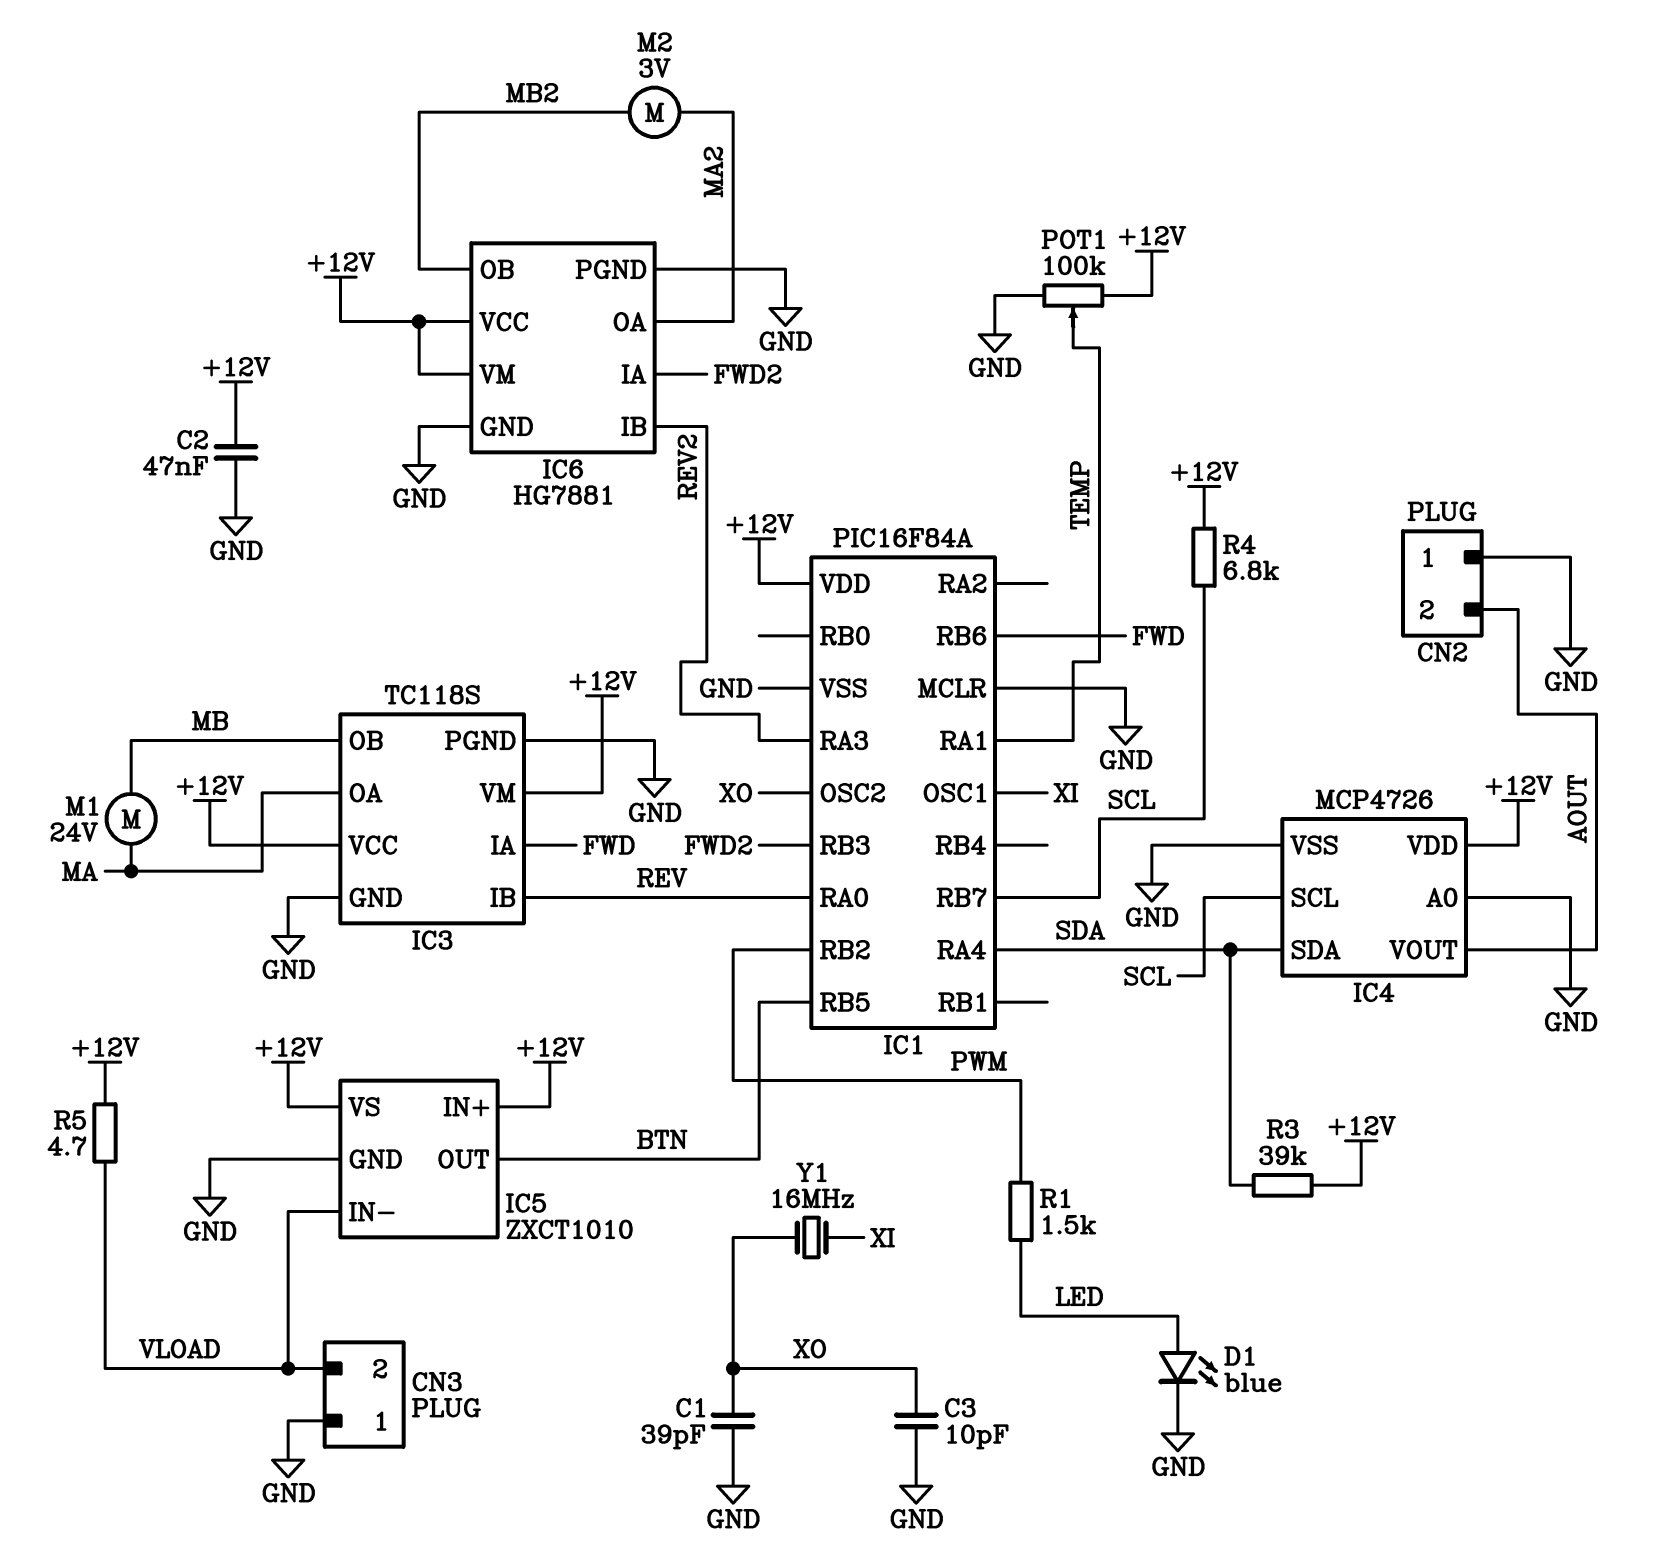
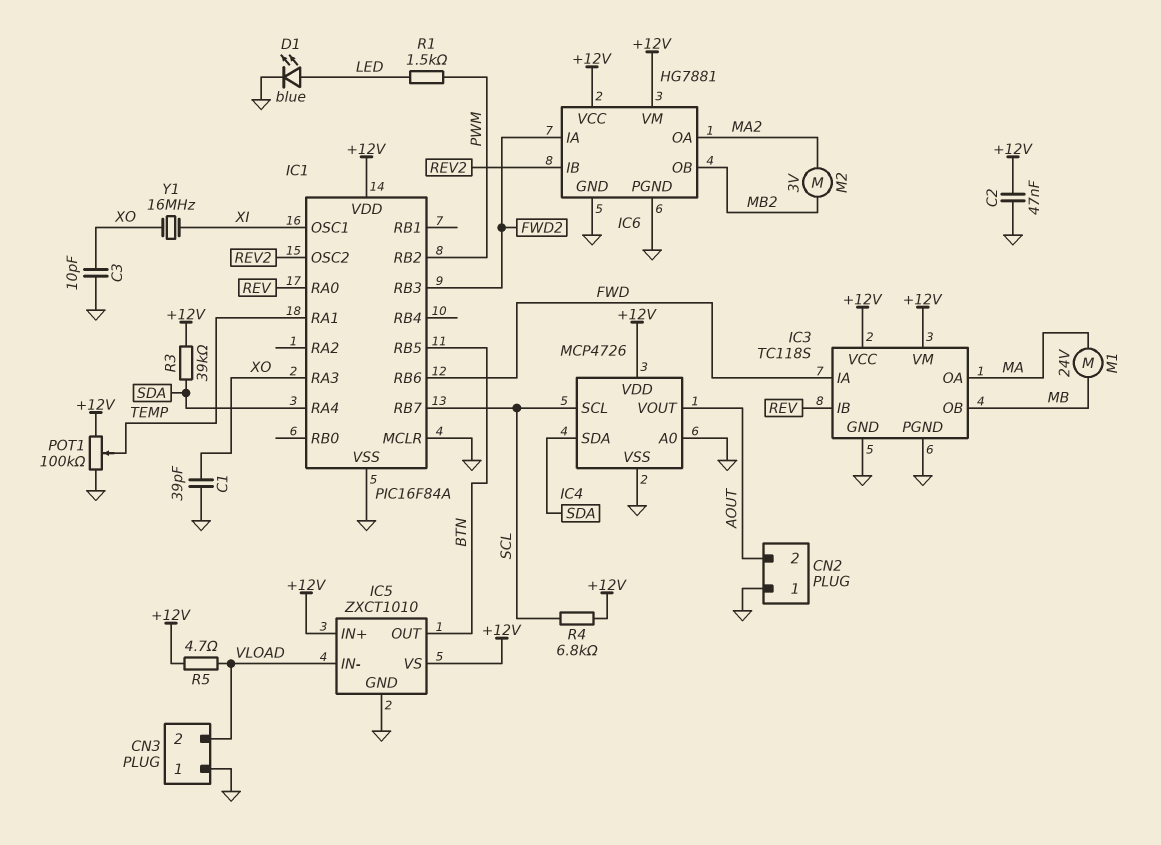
IC1 pin OSC2: XO -> REV2
IC1 pin RA3: REV2 -> XO

